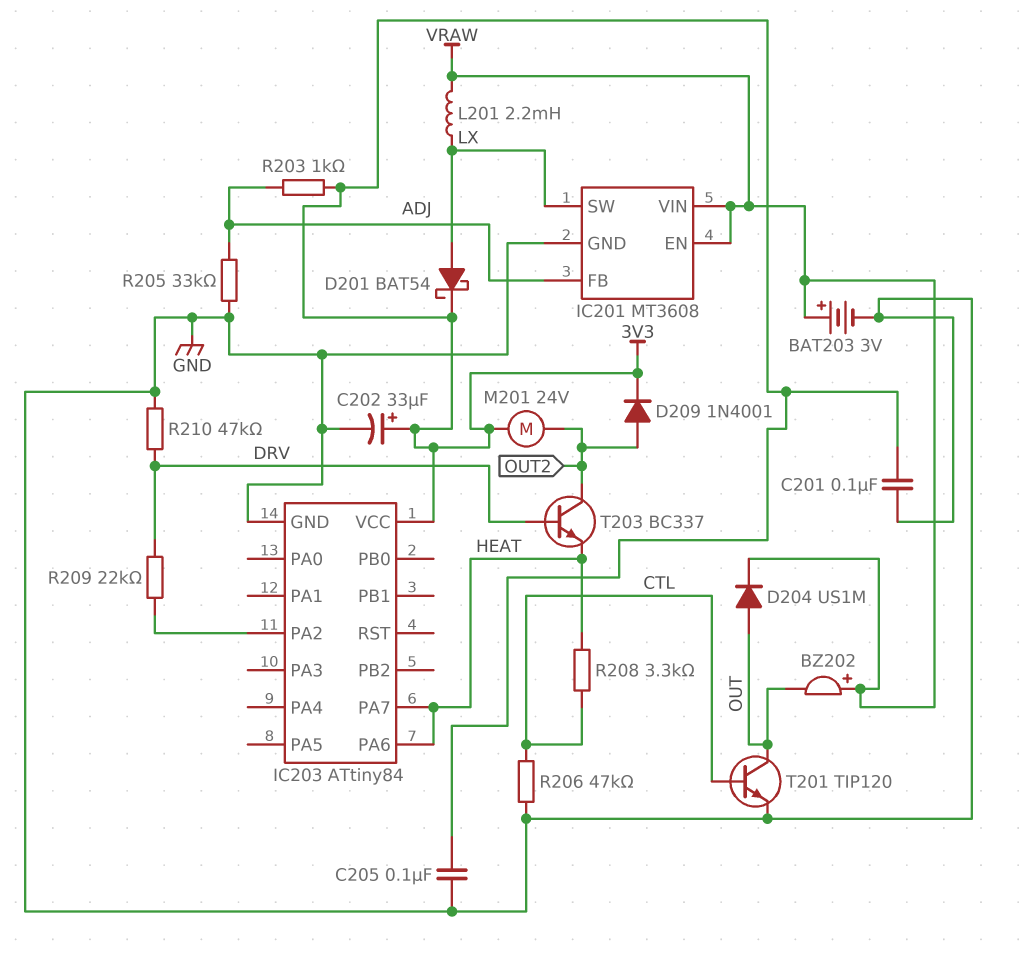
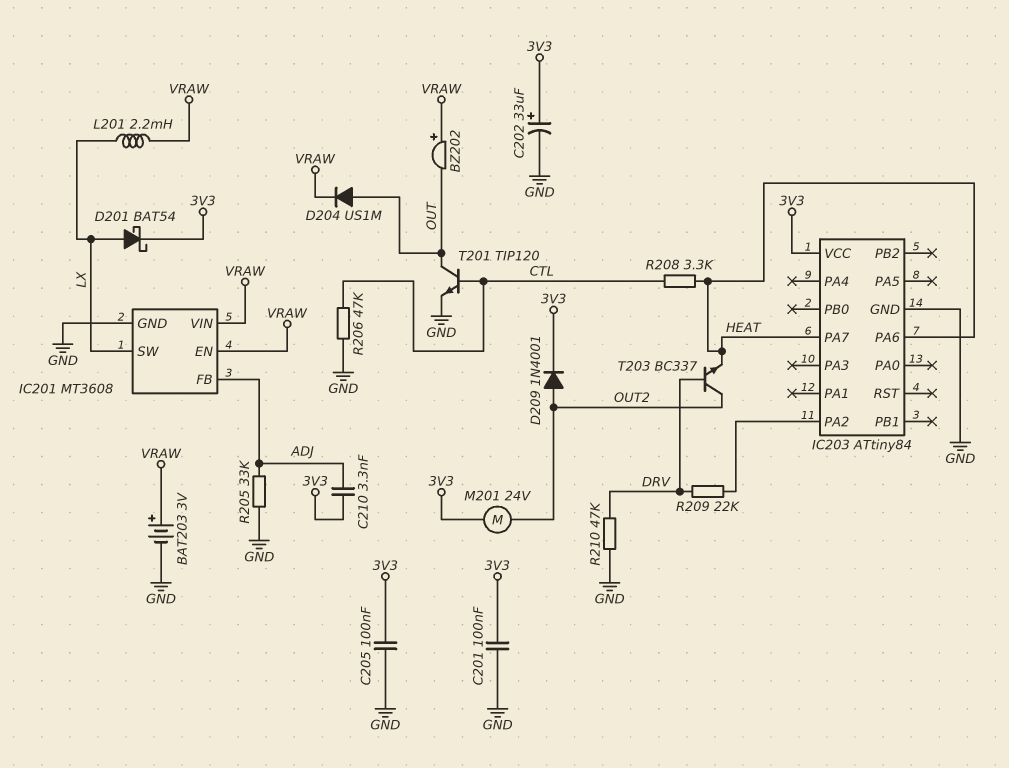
C210: none -> 3.3nF (3V3, ADJ)
R203: 1k (3V3, ADJ) -> none

